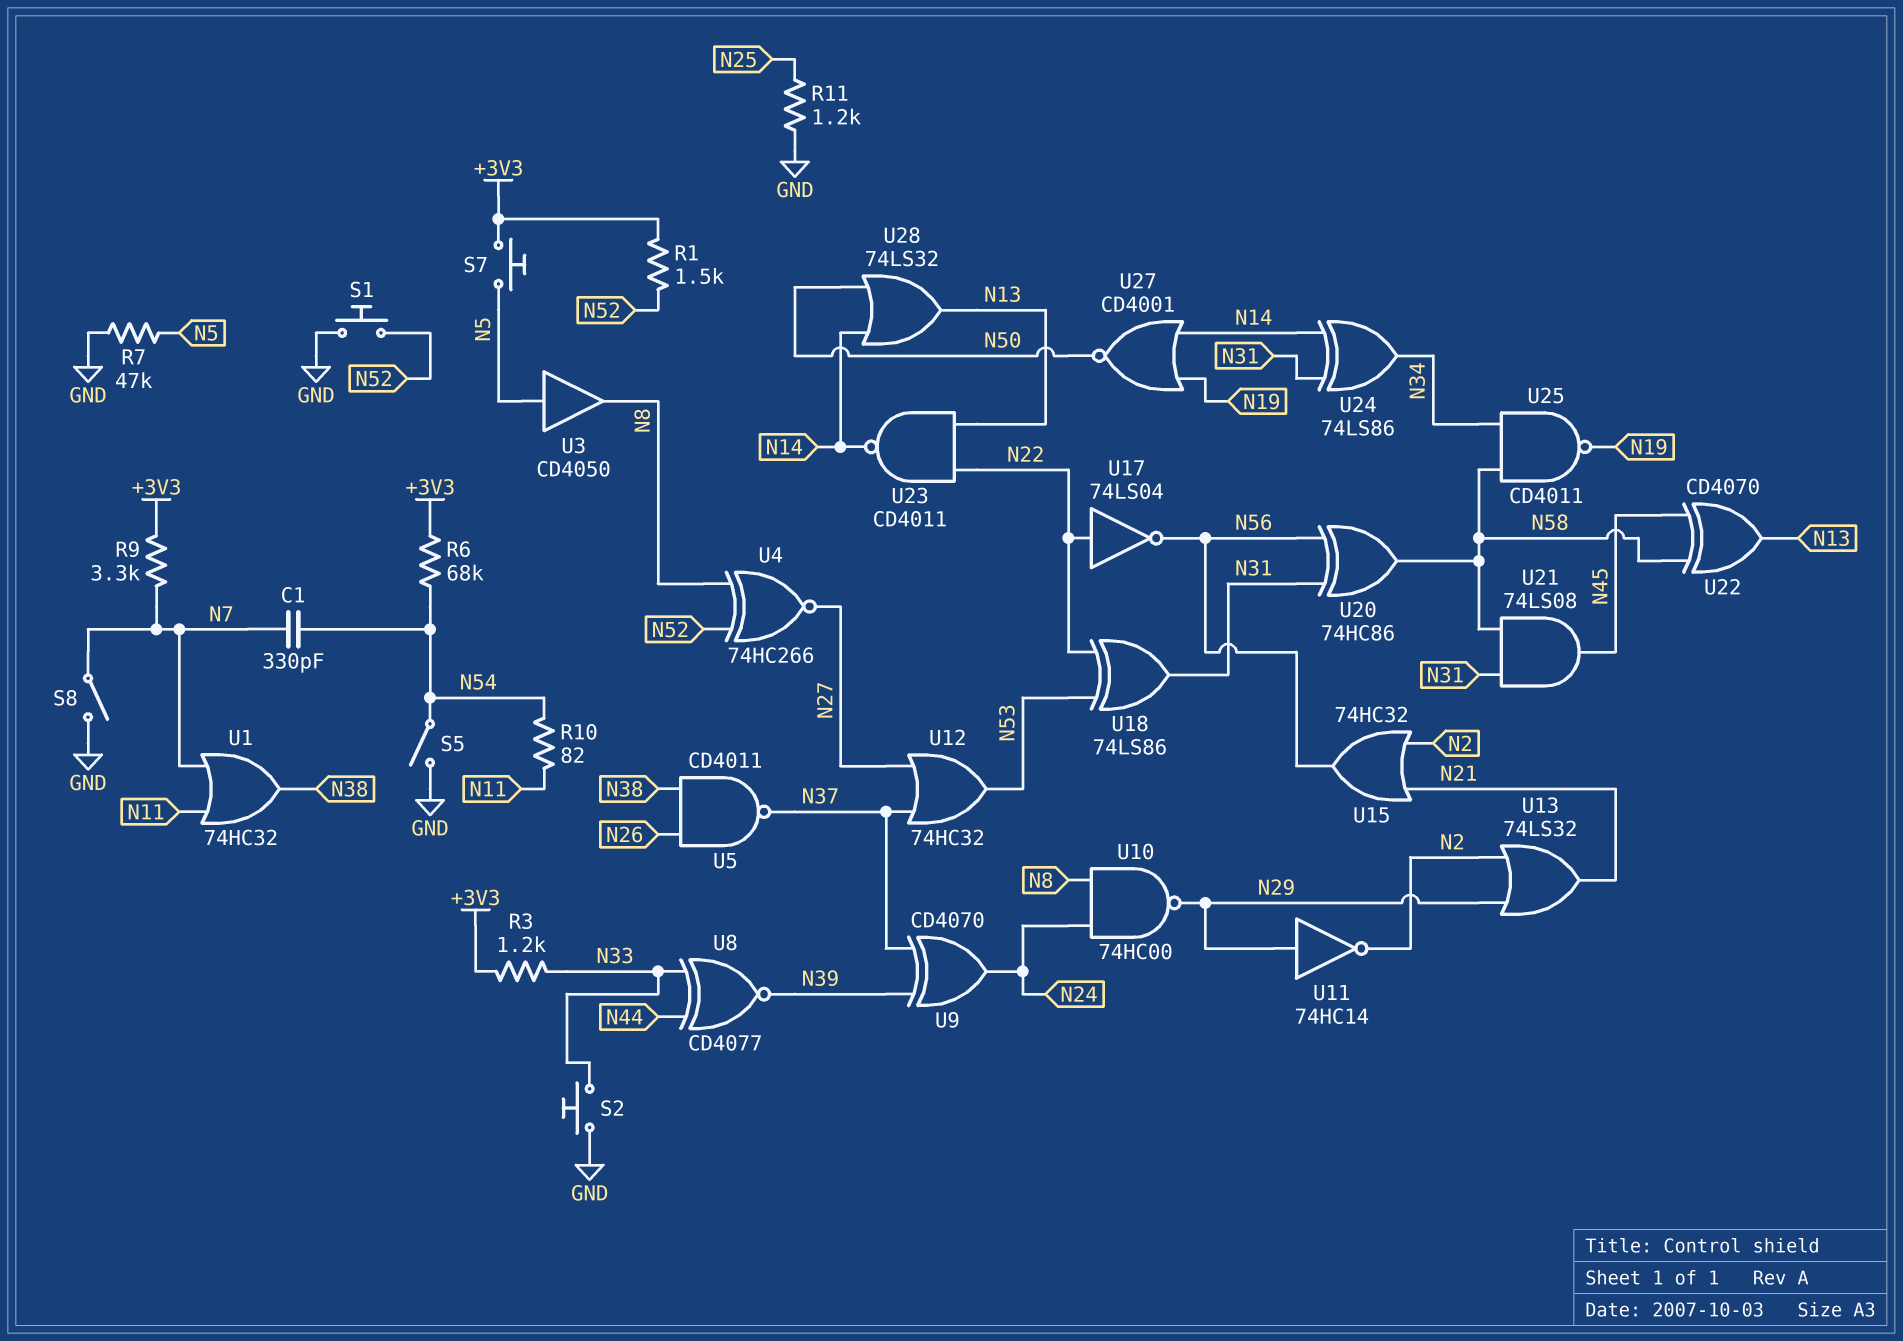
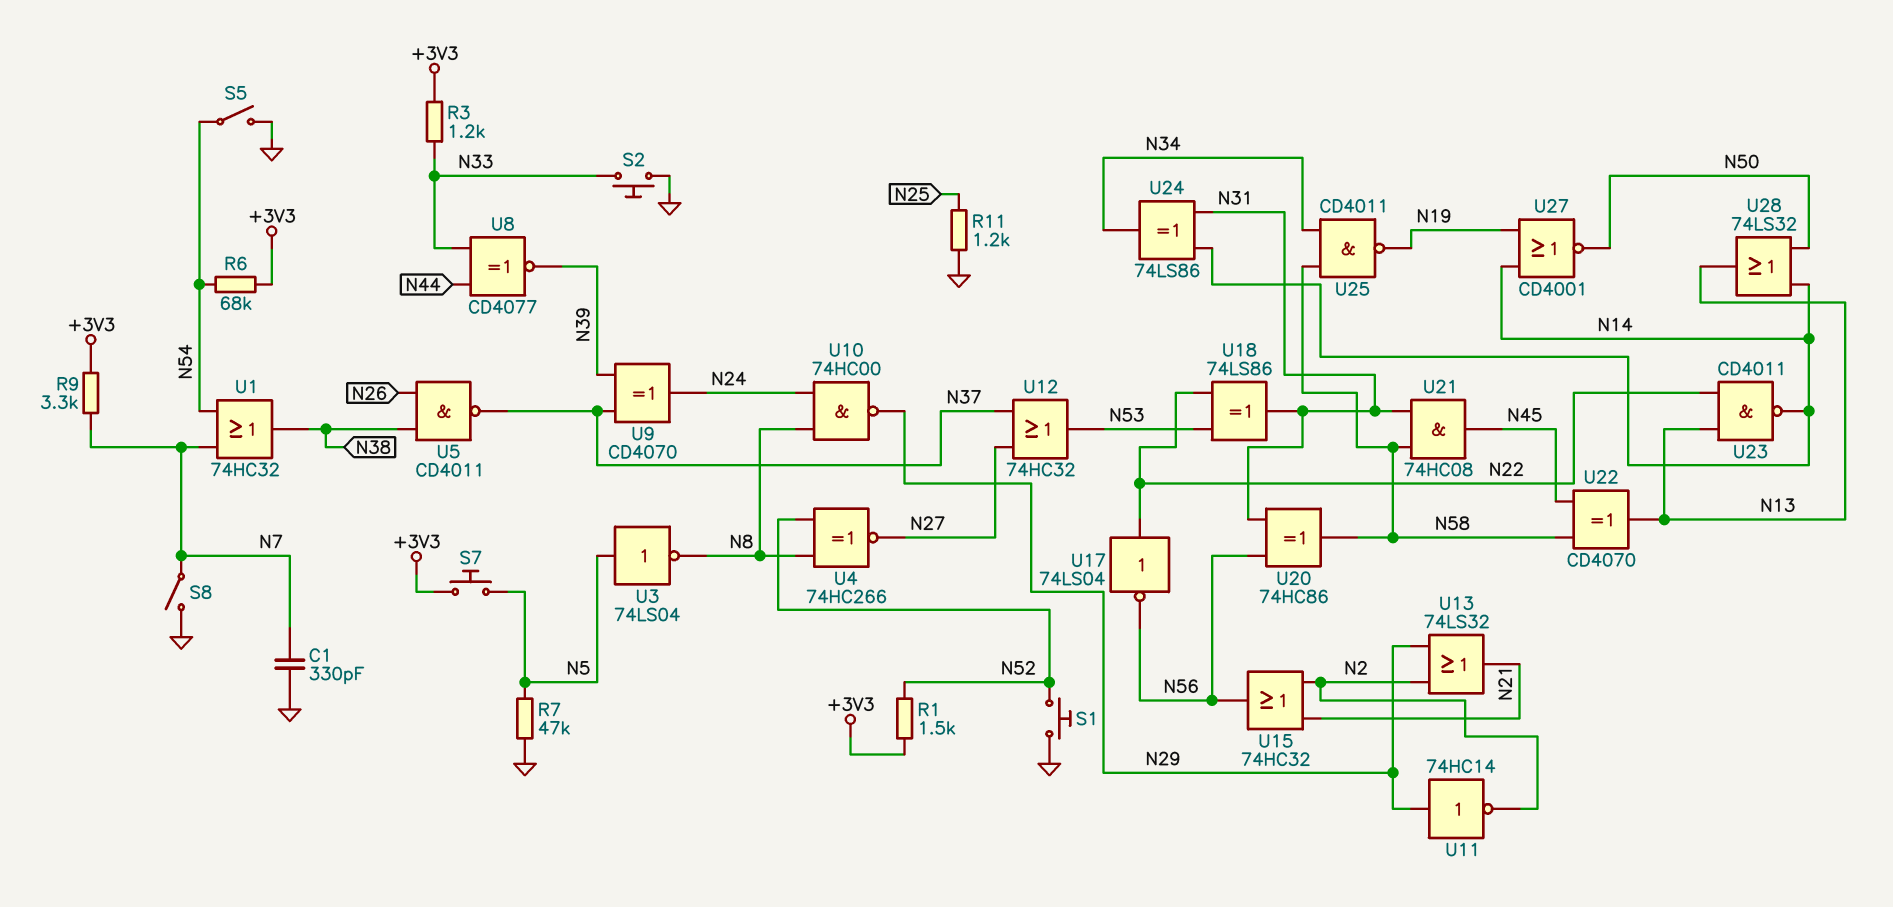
C1: 330pF (N7, N54) -> 330pF (GND, N7)
R10: 82 (N11, N54) -> none
U1: OR 74HC32 (in N7, in N11, out N38) -> OR 74HC32 (in N7, in N54, out N38)
U3: buffer CD4050 (in N5, out N8) -> NOT 74LS04 (in N5, out N8)
U21: AND 74LS08 (in N31, in N58, out N45) -> AND 74HC08 (in N31, in N58, out N45)

